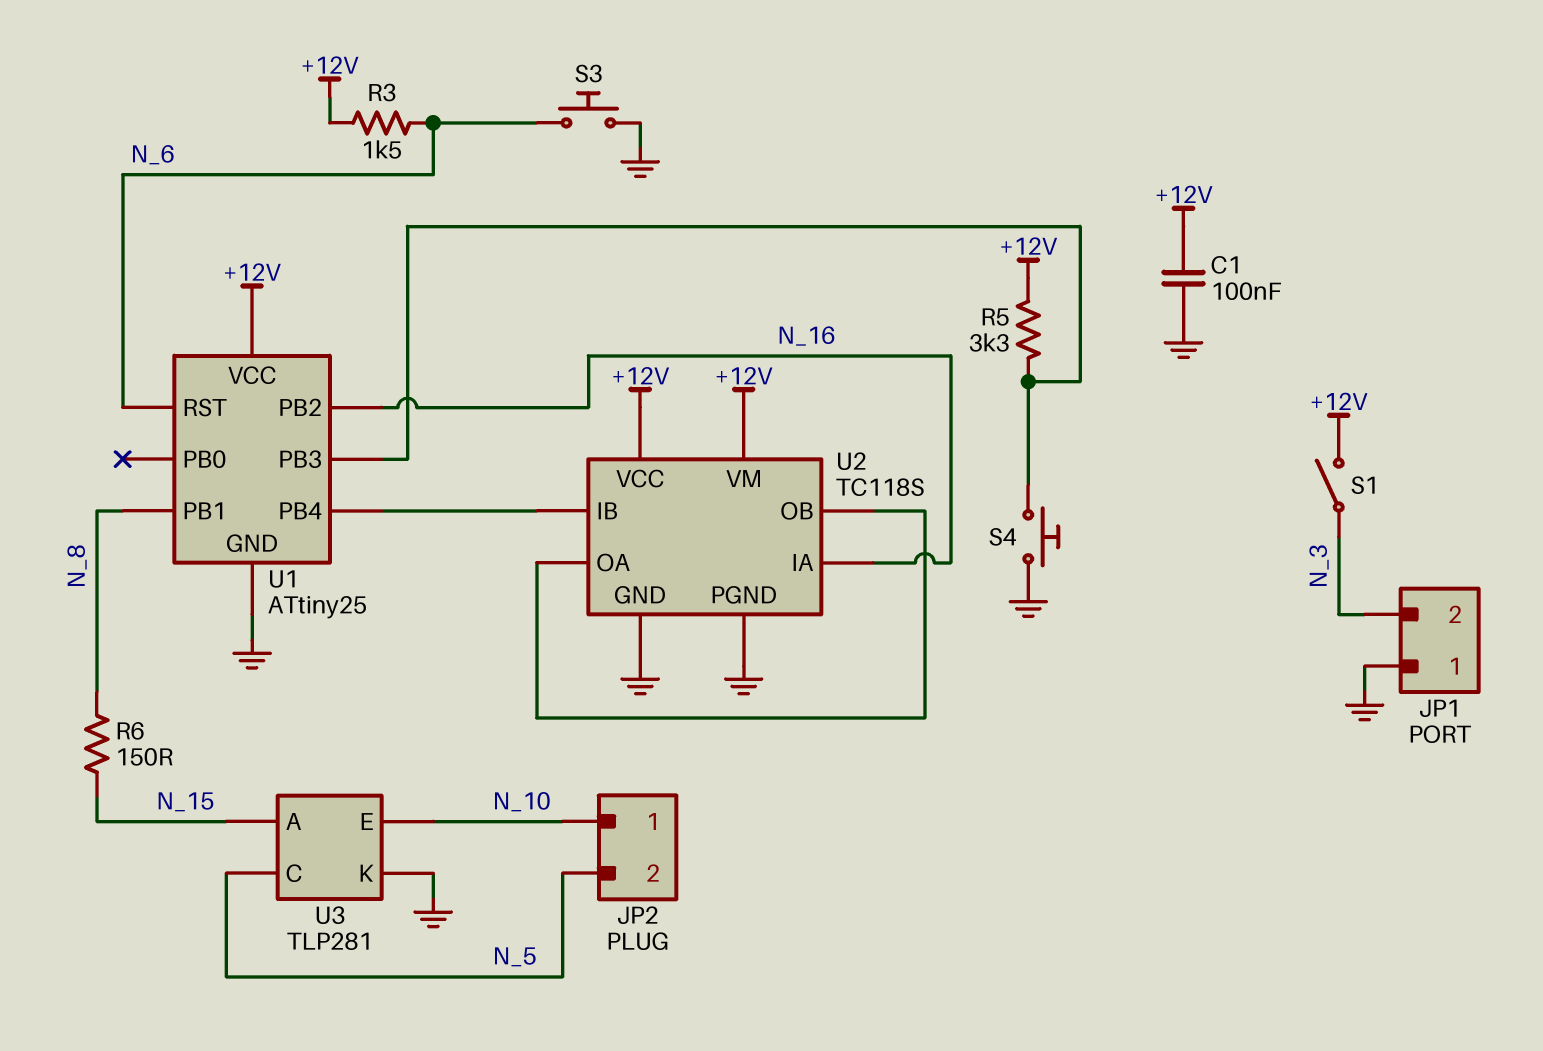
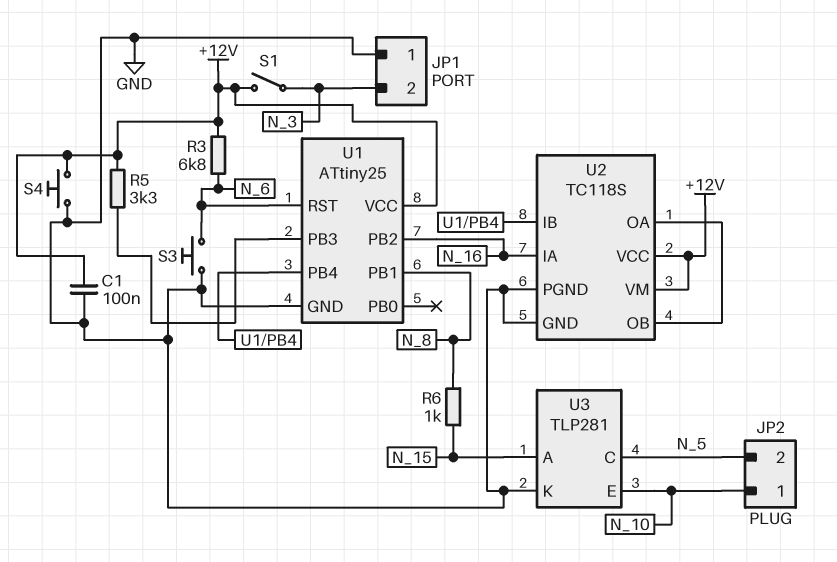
R3: 1.5k (+12V, N_6) -> 6.8k (+12V, N_6)
R6: 150 (N_8, N_15) -> 1k (N_8, N_15)
S4: button (GND, U1/PB3) -> button (+12V, GND)

